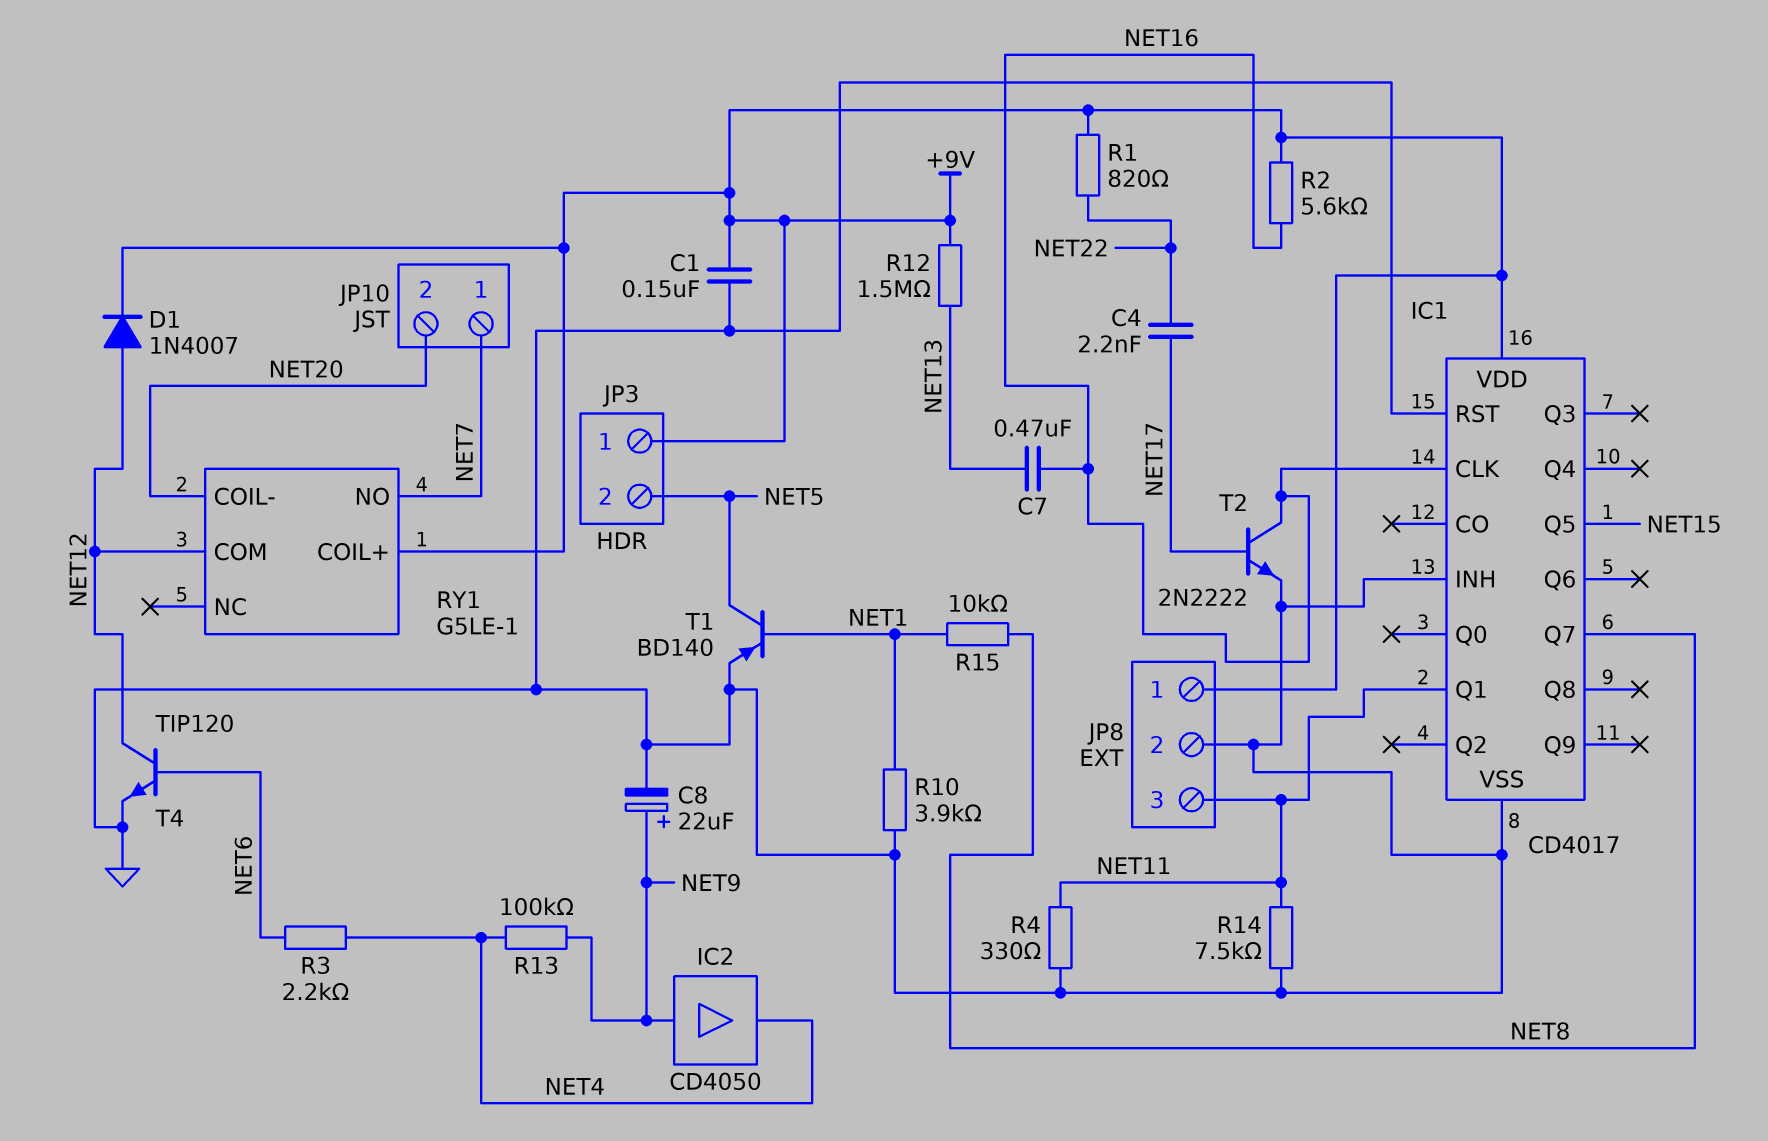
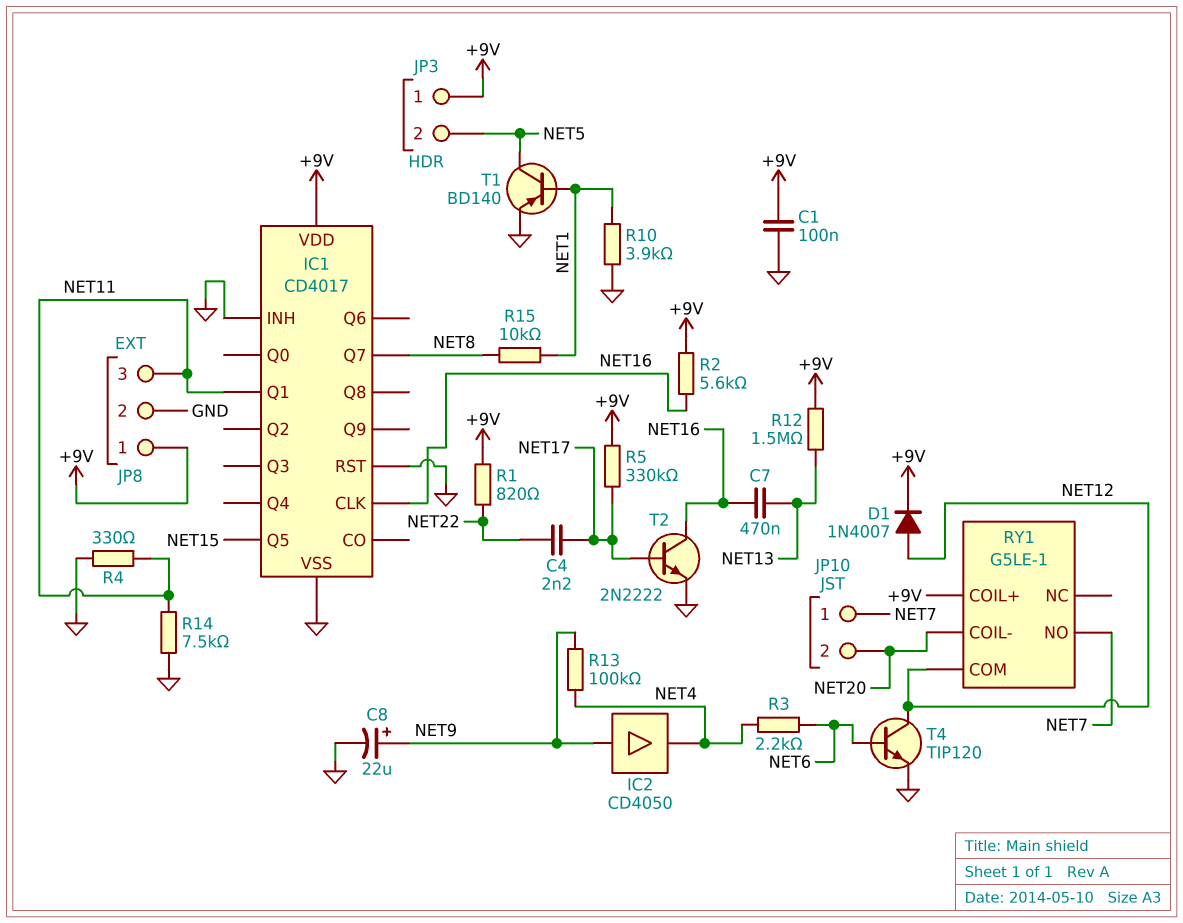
C1: 150nF (+9V, GND) -> 100nF (+9V, GND)
R5: none -> 330k (+9V, NET17)

